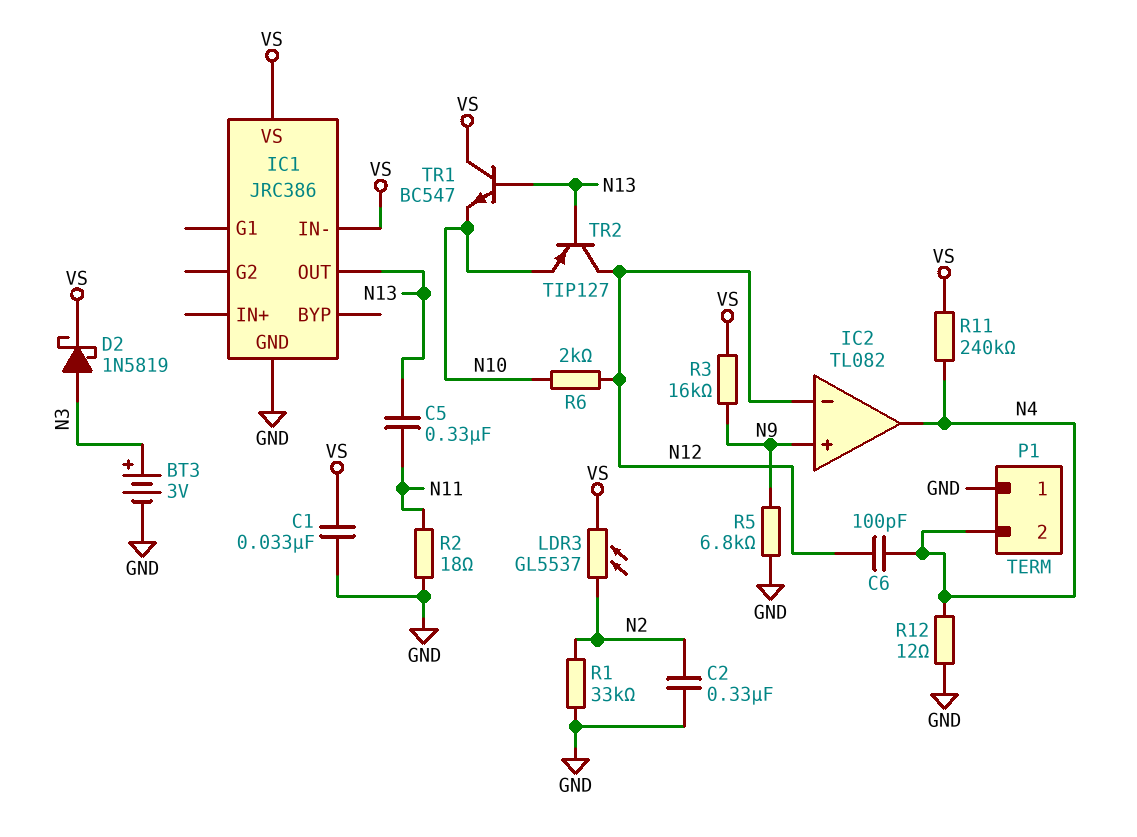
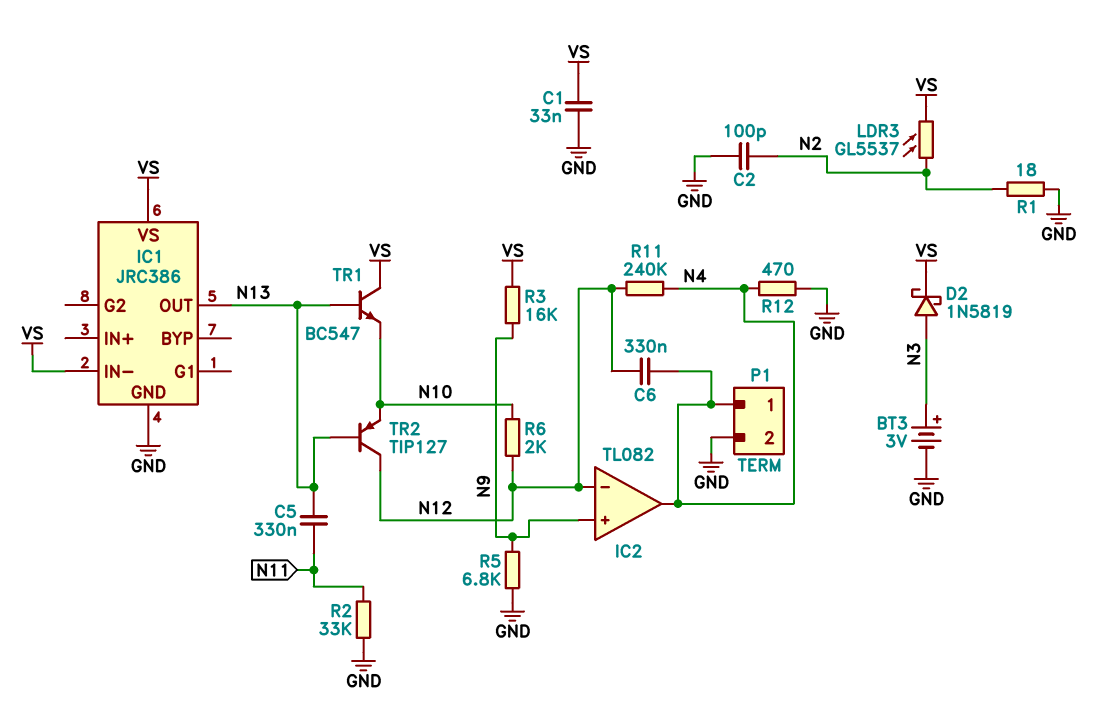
C2: 330nF (GND, N2) -> 100pF (GND, N2)
C6: 100pF (N4, N12) -> 330nF (N4, N12)
P1 pin 1: GND -> N4
P1 pin 2: N4 -> GND
R1: 33k (GND, N2) -> 18 (GND, N2)
R2: 18 (GND, N11) -> 33k (GND, N11)
R11: 240k (N4, VS) -> 240k (N4, N12)
R12: 12 (GND, N4) -> 470 (GND, N4)

